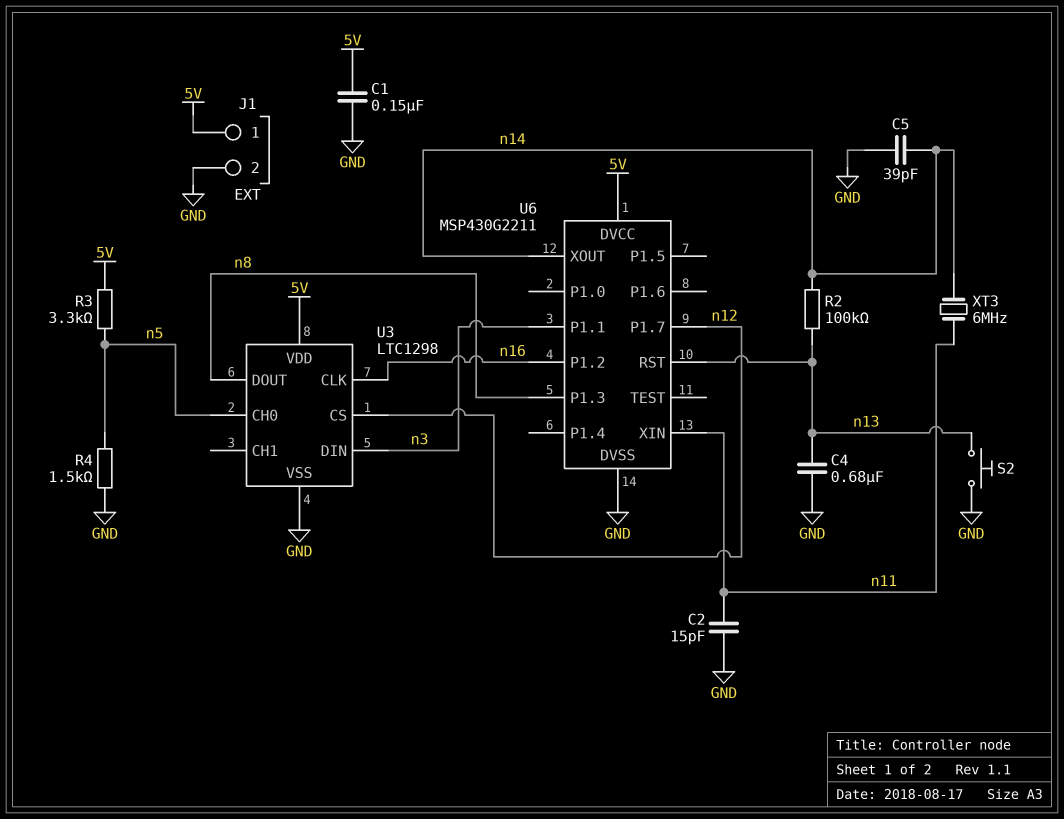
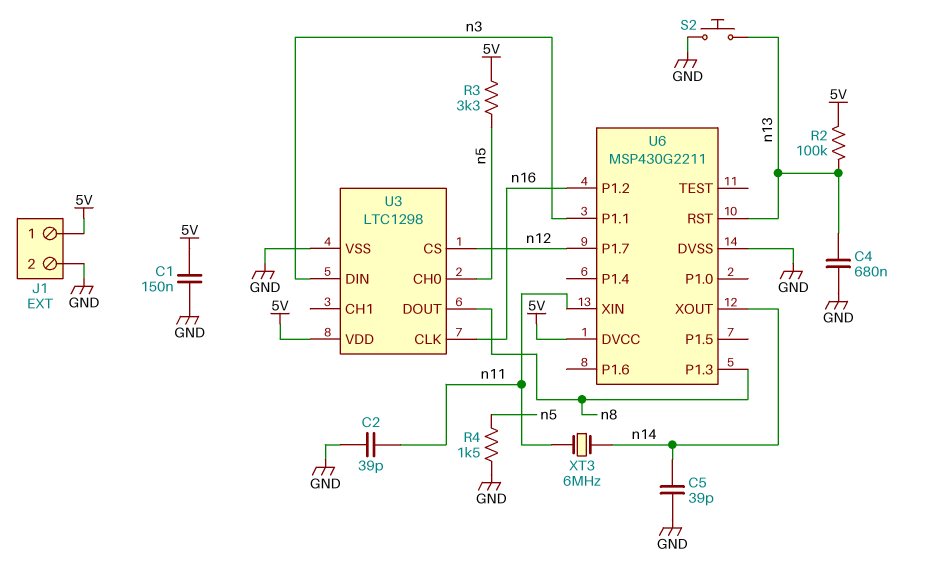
C2: 15pF (GND, n11) -> 39pF (GND, n11)
R2: 100k (n13, n14) -> 100k (5V, n13)

